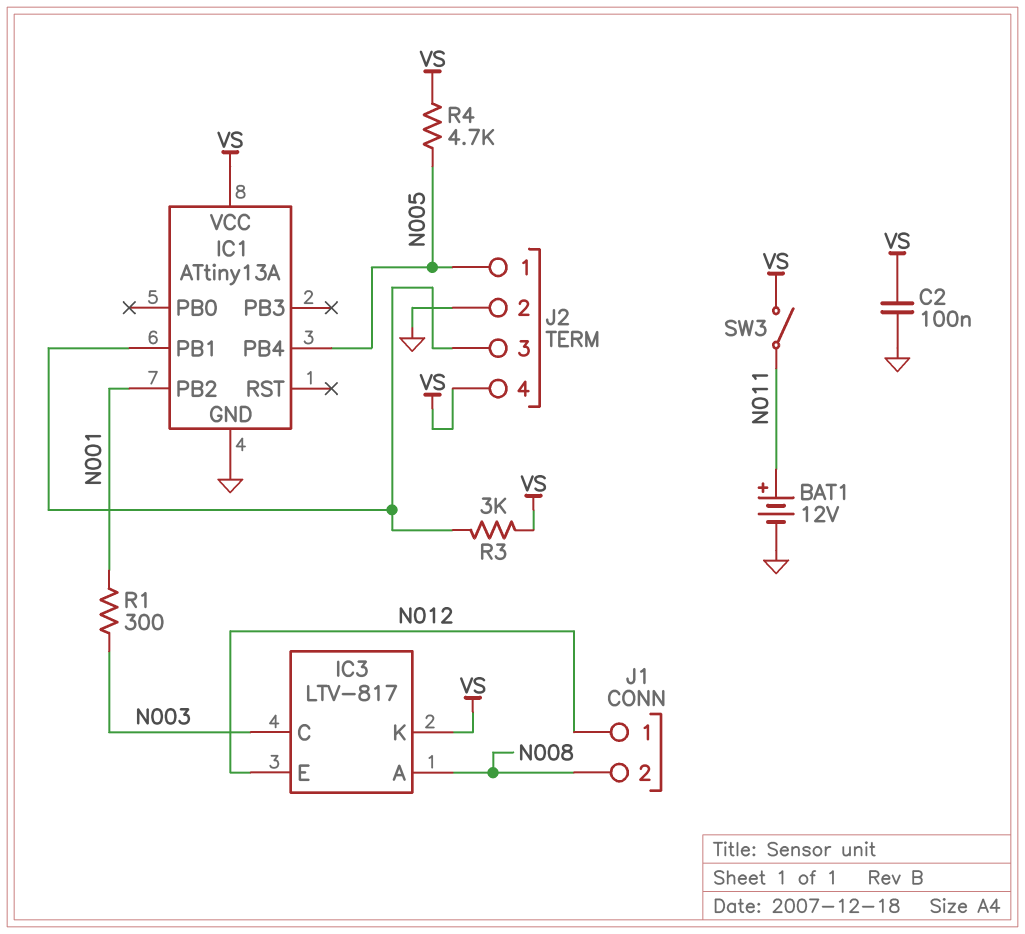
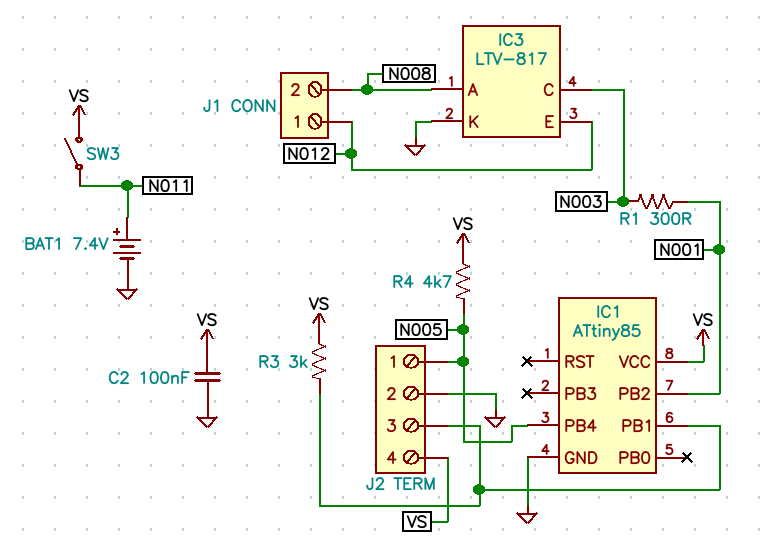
BAT1: 12V (plus N011, minus GND) -> 7.4V (plus N011, minus GND)
IC1: ATtiny13A -> ATtiny85
IC3 pin K: VS -> GND

